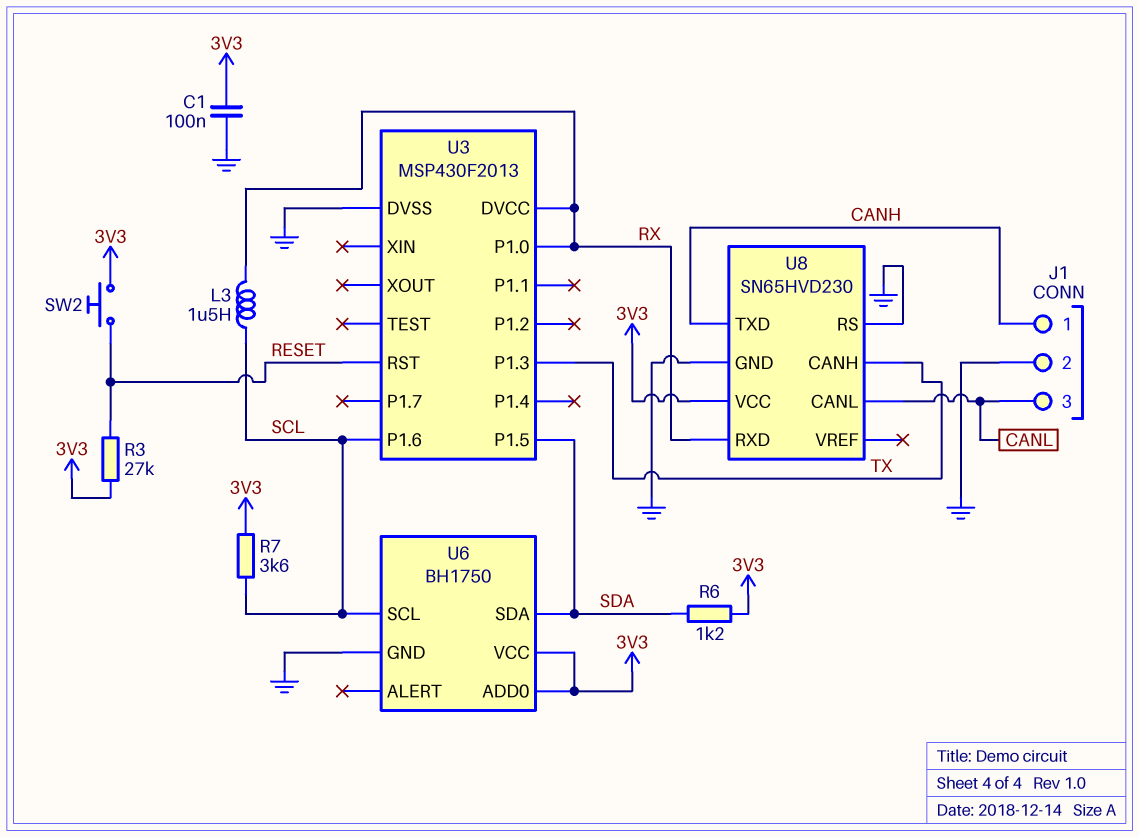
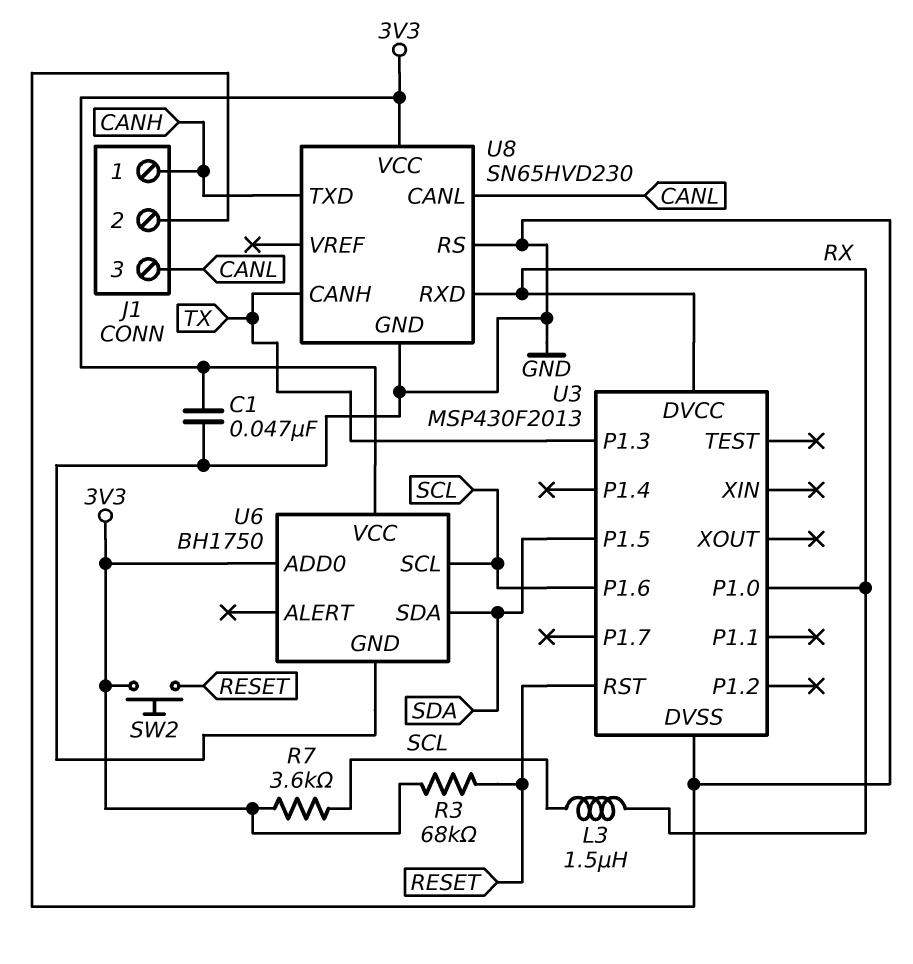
C1: 100nF (3V3, GND) -> 47nF (3V3, GND)
R3: 27k (3V3, RESET) -> 68k (3V3, RESET)
R6: 1.2k (3V3, SDA) -> none

